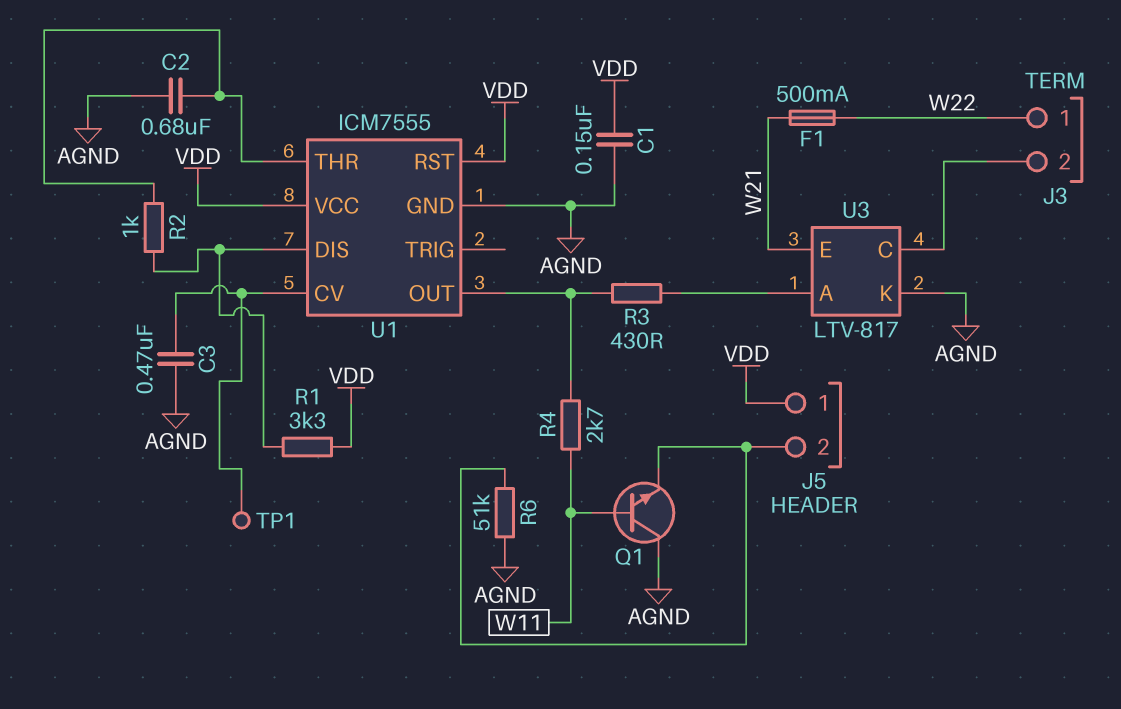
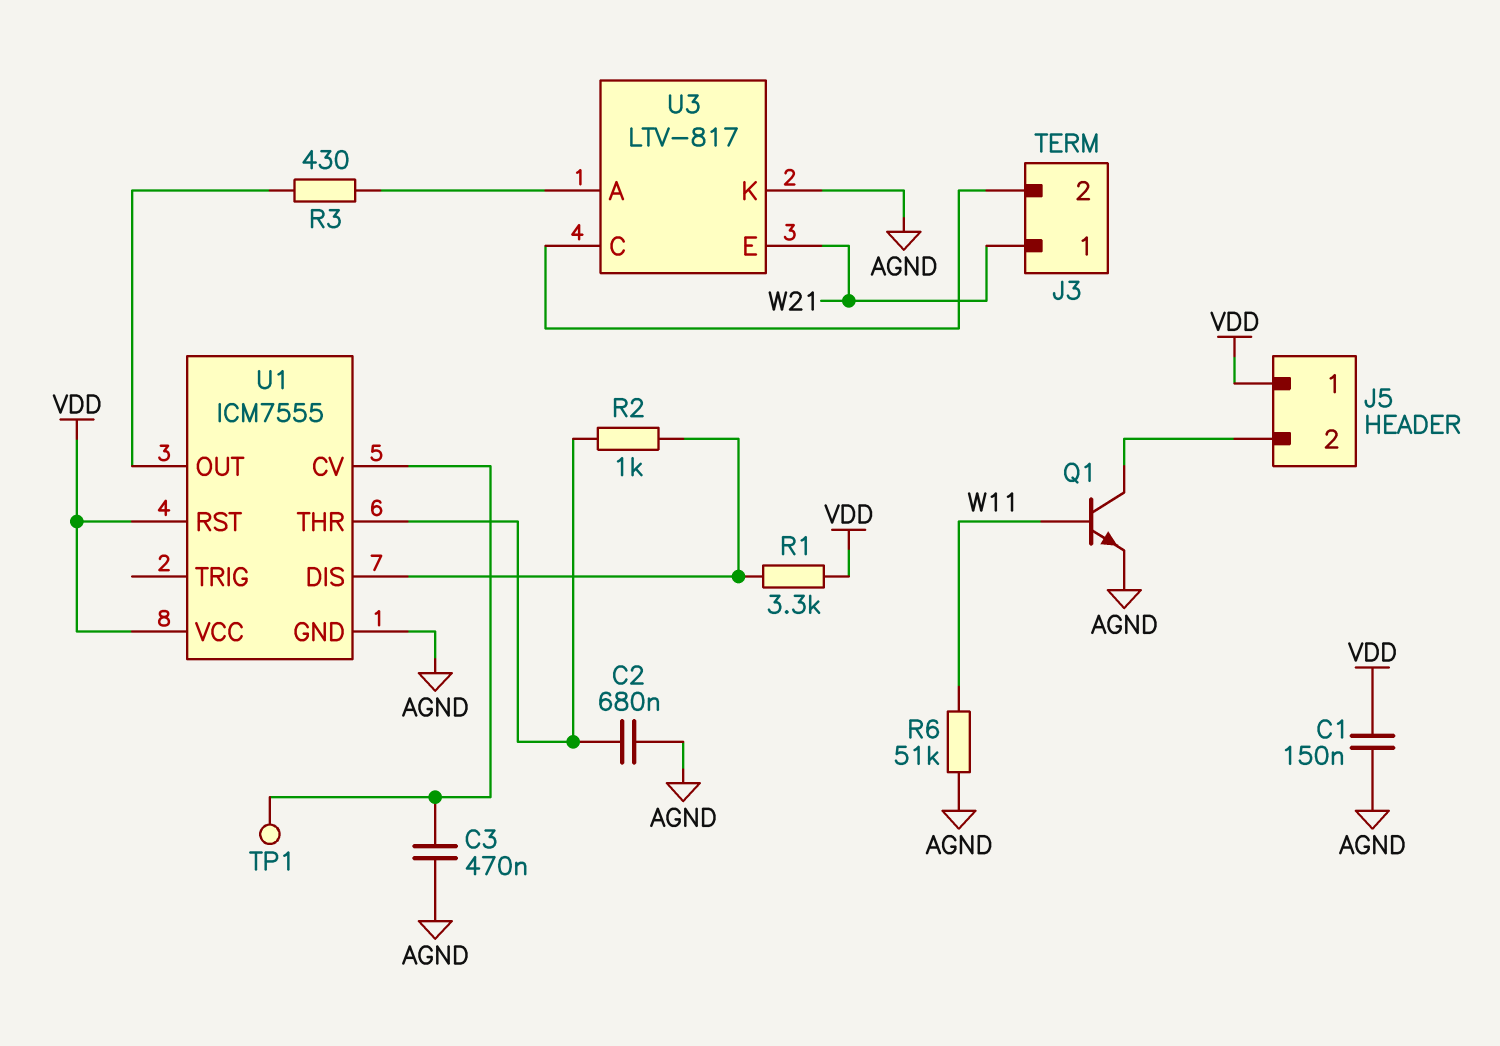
F1: 500mA (W21, W22) -> none
J3 pin 1: W22 -> W21
Q1: NPN (B W11, C AGND, E J5/2) -> NPN (B W11, C J5/2, E AGND)
R4: 2.7k (U1/OUT, W11) -> none
R6: 51k (AGND, J5/2) -> 51k (AGND, W11)

